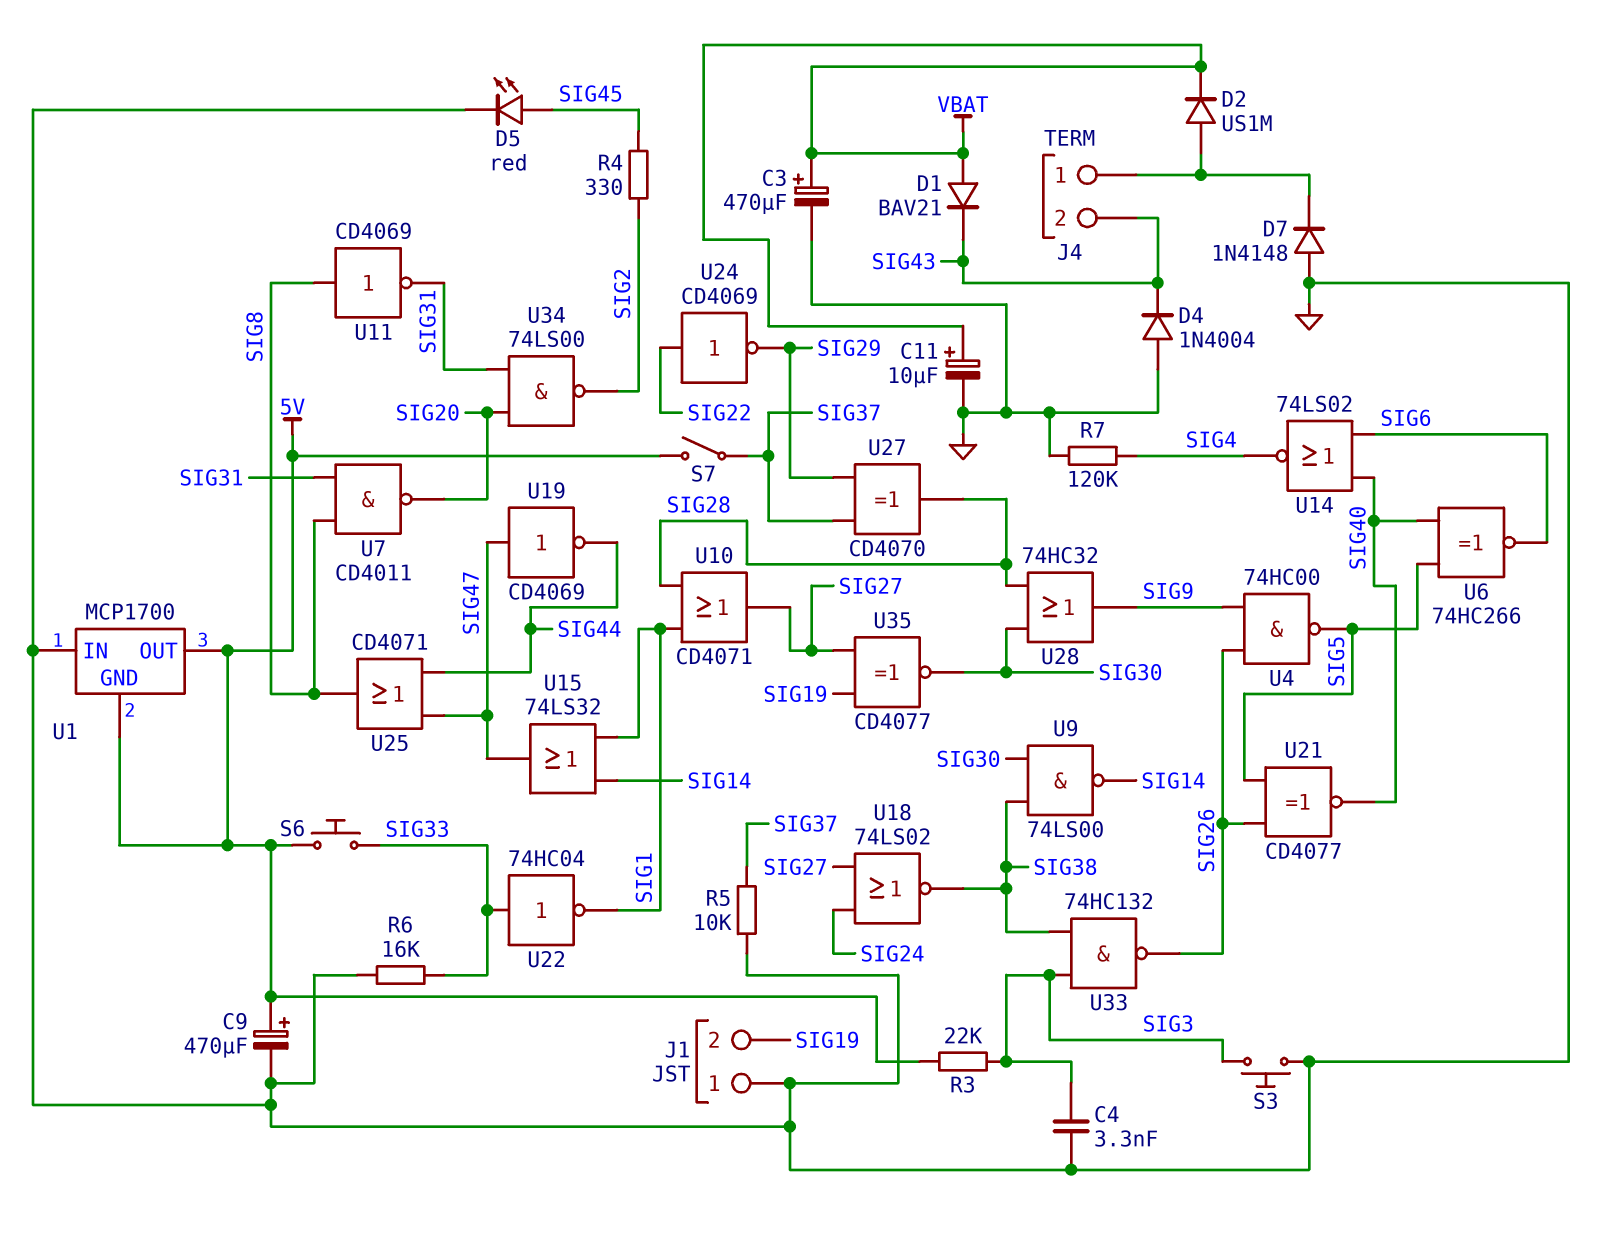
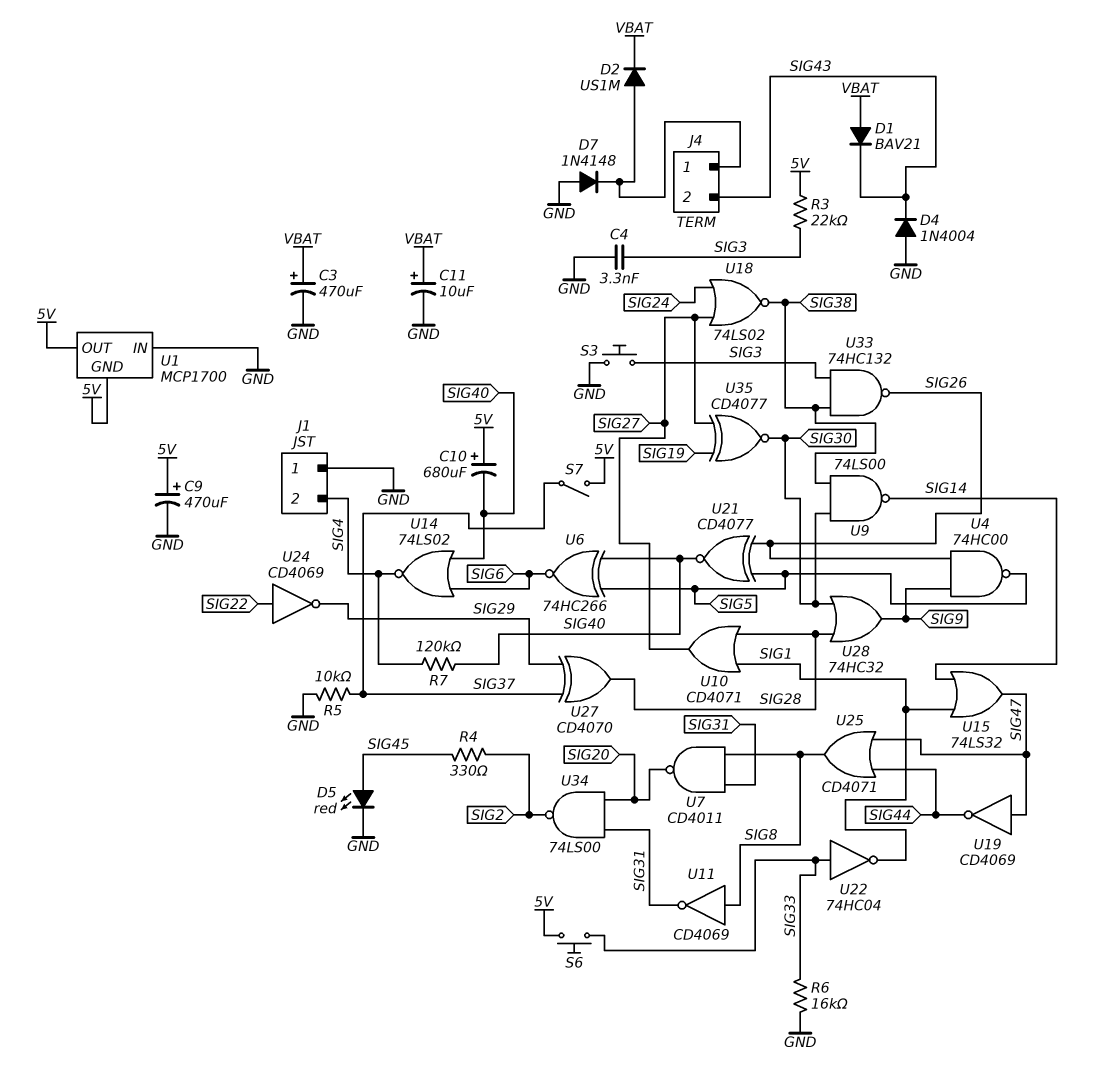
C10: none -> 680uF (plus 5V, minus SIG40)
J1 pin 2: SIG19 -> SIG4
R7: 120k (GND, SIG4) -> 120k (SIG4, SIG40)

